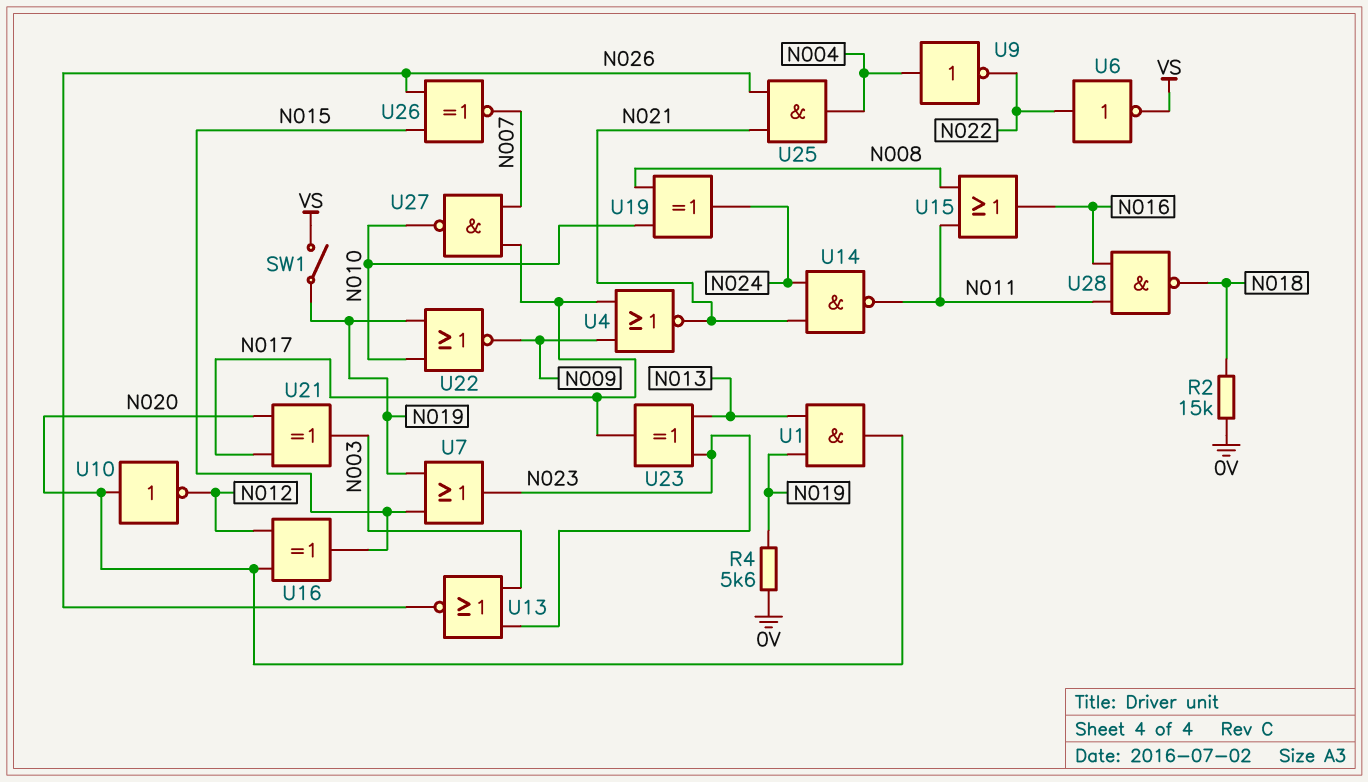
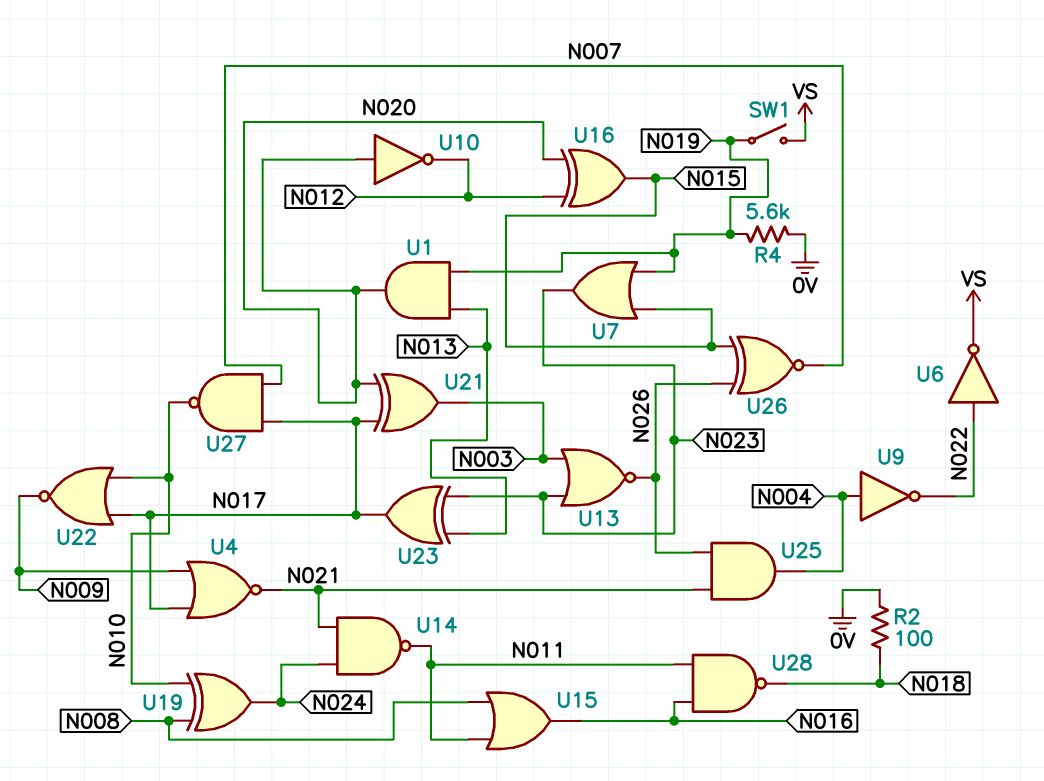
R2: 15k (0V, N018) -> 100 (0V, N018)
U22: NOR (in N010, in N019, out N009) -> NOR (in N010, in N017, out N009)

